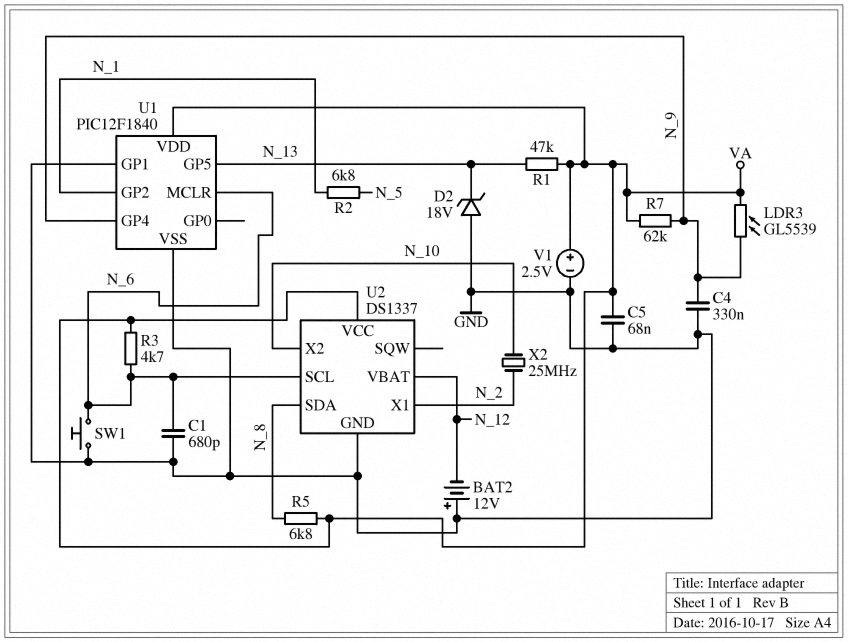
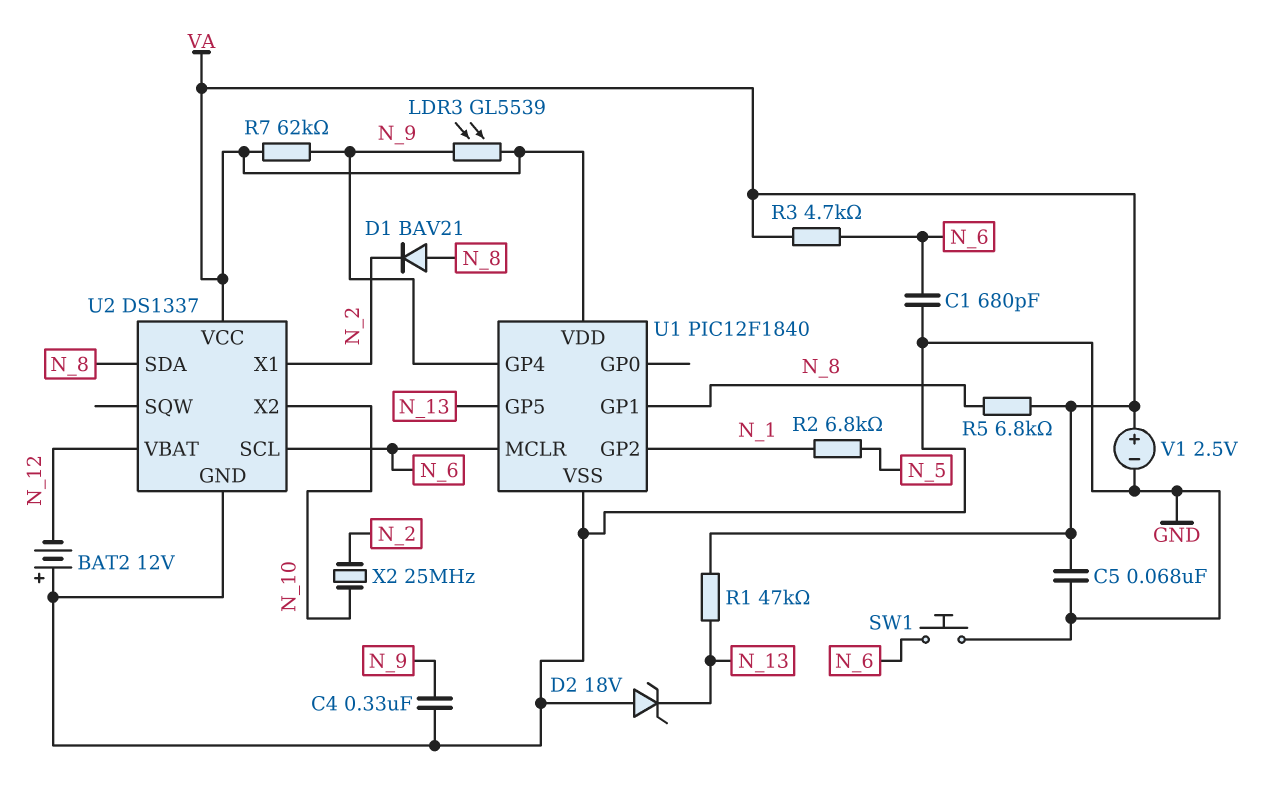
D1: none -> diode BAV21 (A N_8, K N_2)
U1 pin GP1: GND -> N_8

